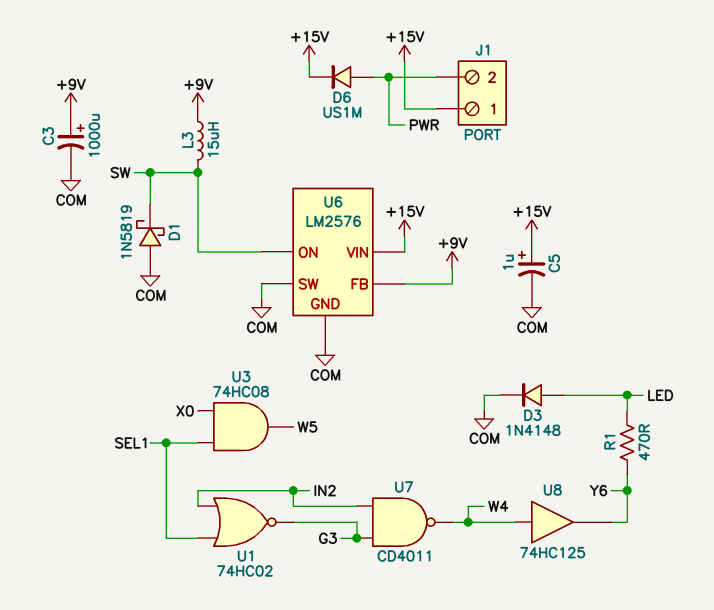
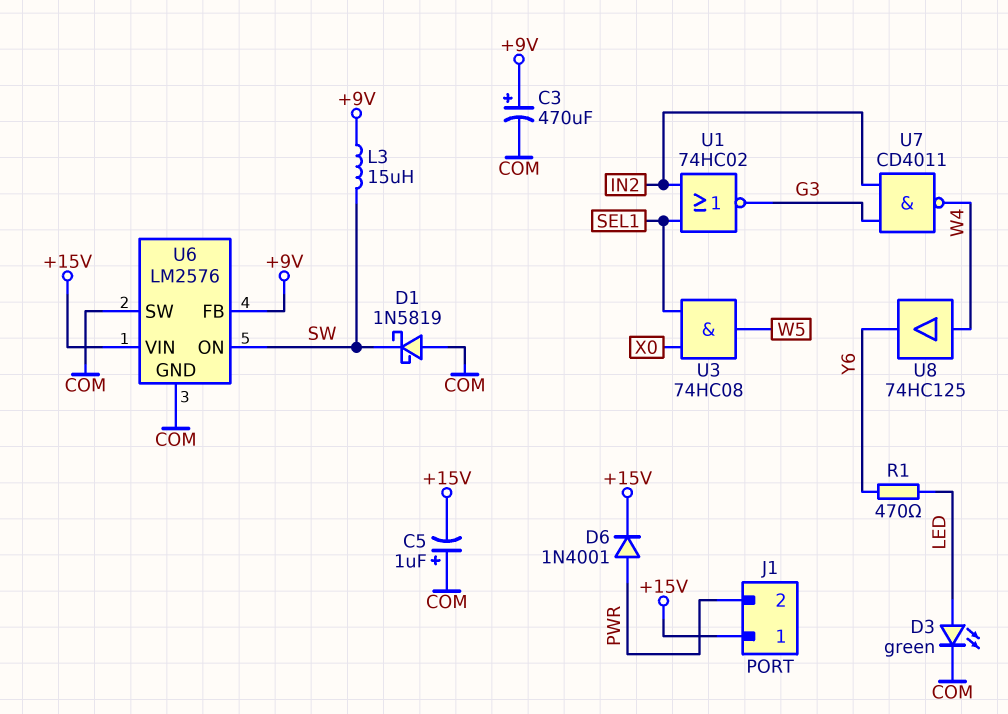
C3: 1000uF (plus +9V, minus COM) -> 470uF (plus +9V, minus COM)
C5: 1uF (plus +15V, minus COM) -> 1uF (plus COM, minus +15V)
D3: diode 1N4148 (A LED, K COM) -> LED green (A LED, K COM)
D6: diode US1M (A PWR, K +15V) -> diode 1N4001 (A PWR, K +15V)

